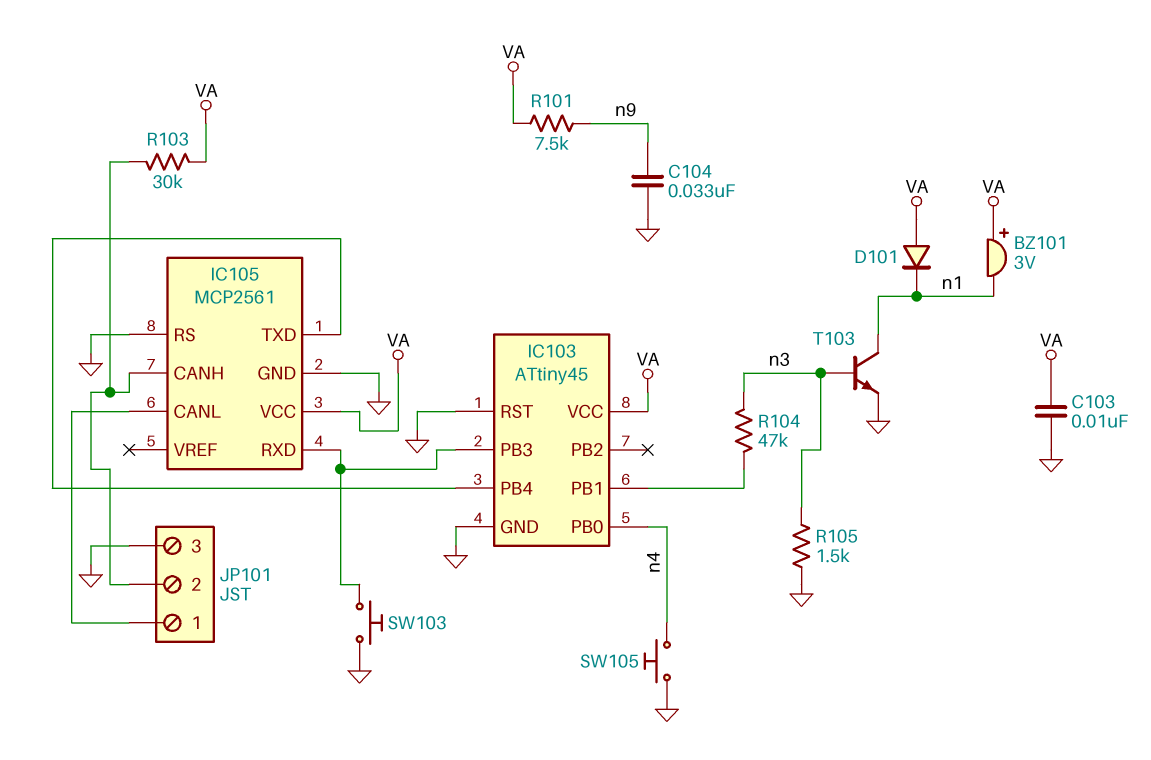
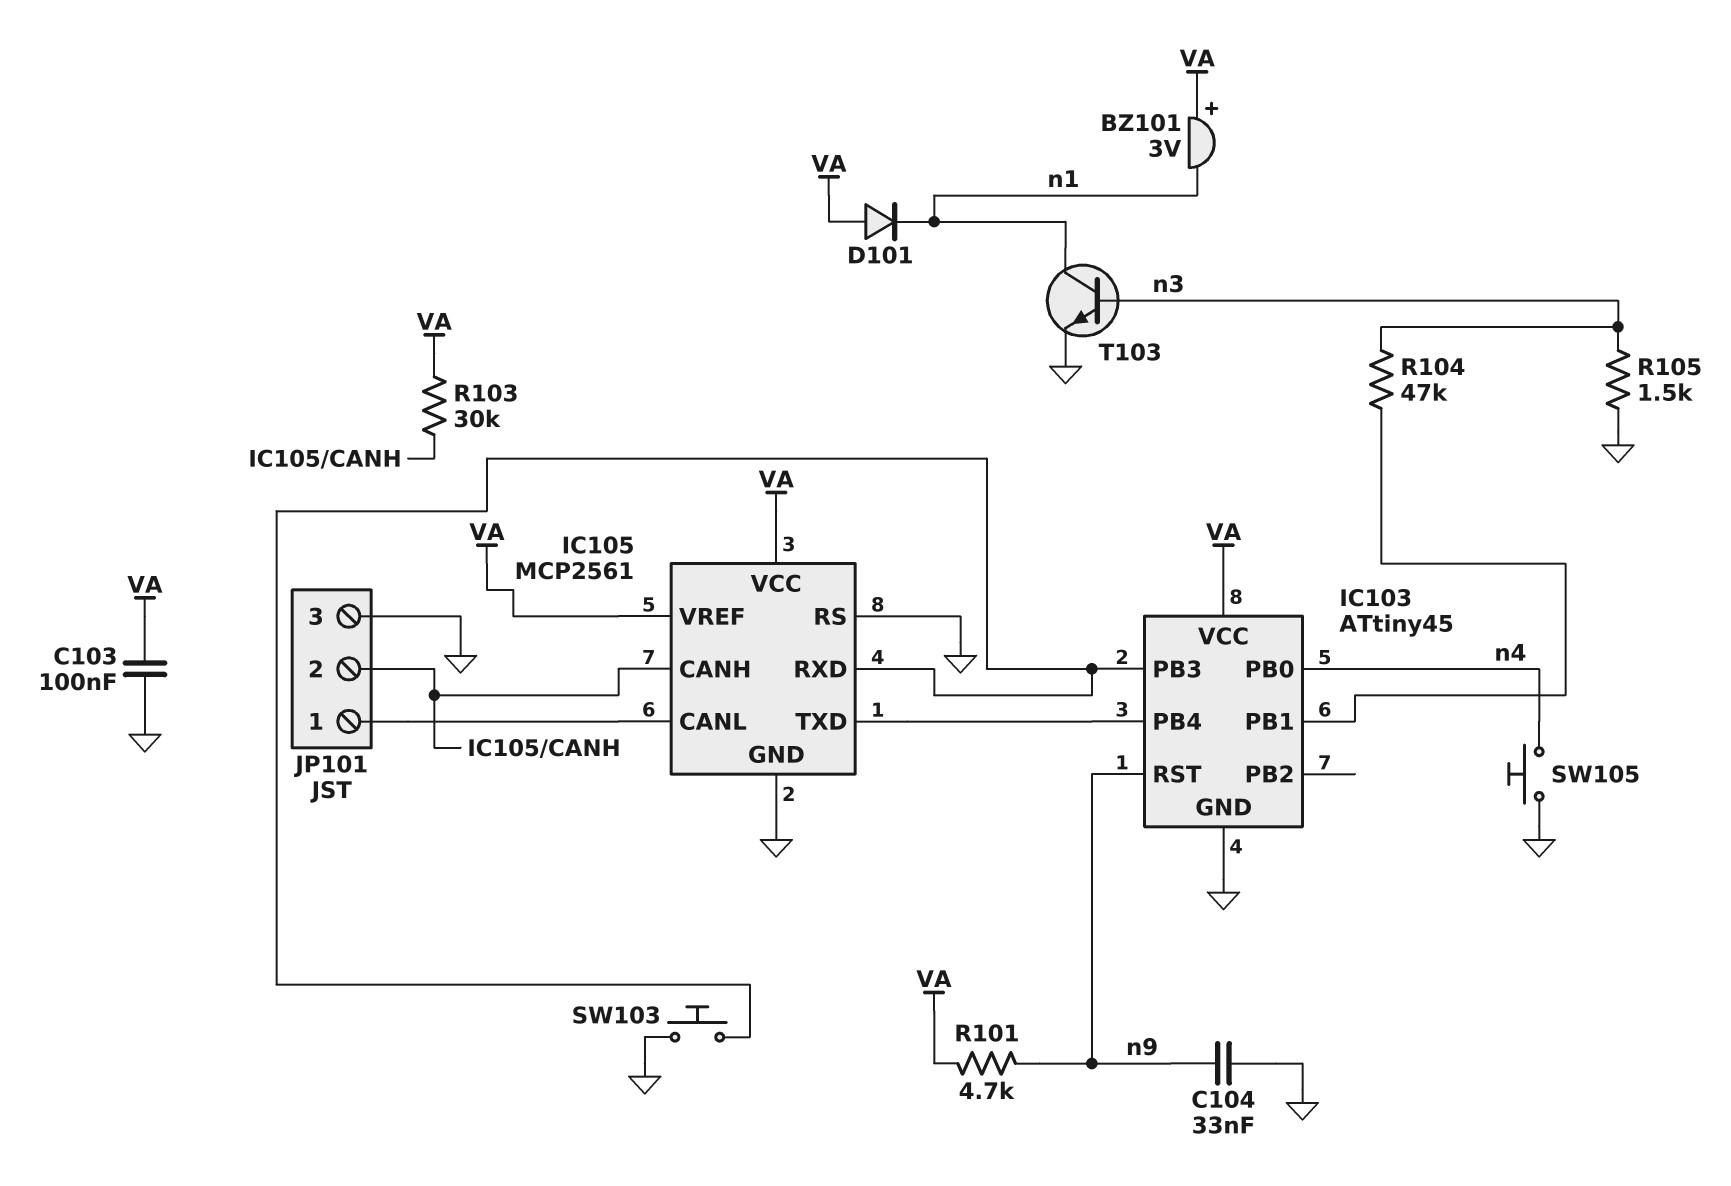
C103: 10nF (GND, VA) -> 100nF (GND, VA)
IC103 pin RST: GND -> n9
IC105 pin VREF: none -> VA
R101: 7.5k (VA, n9) -> 4.7k (VA, n9)

